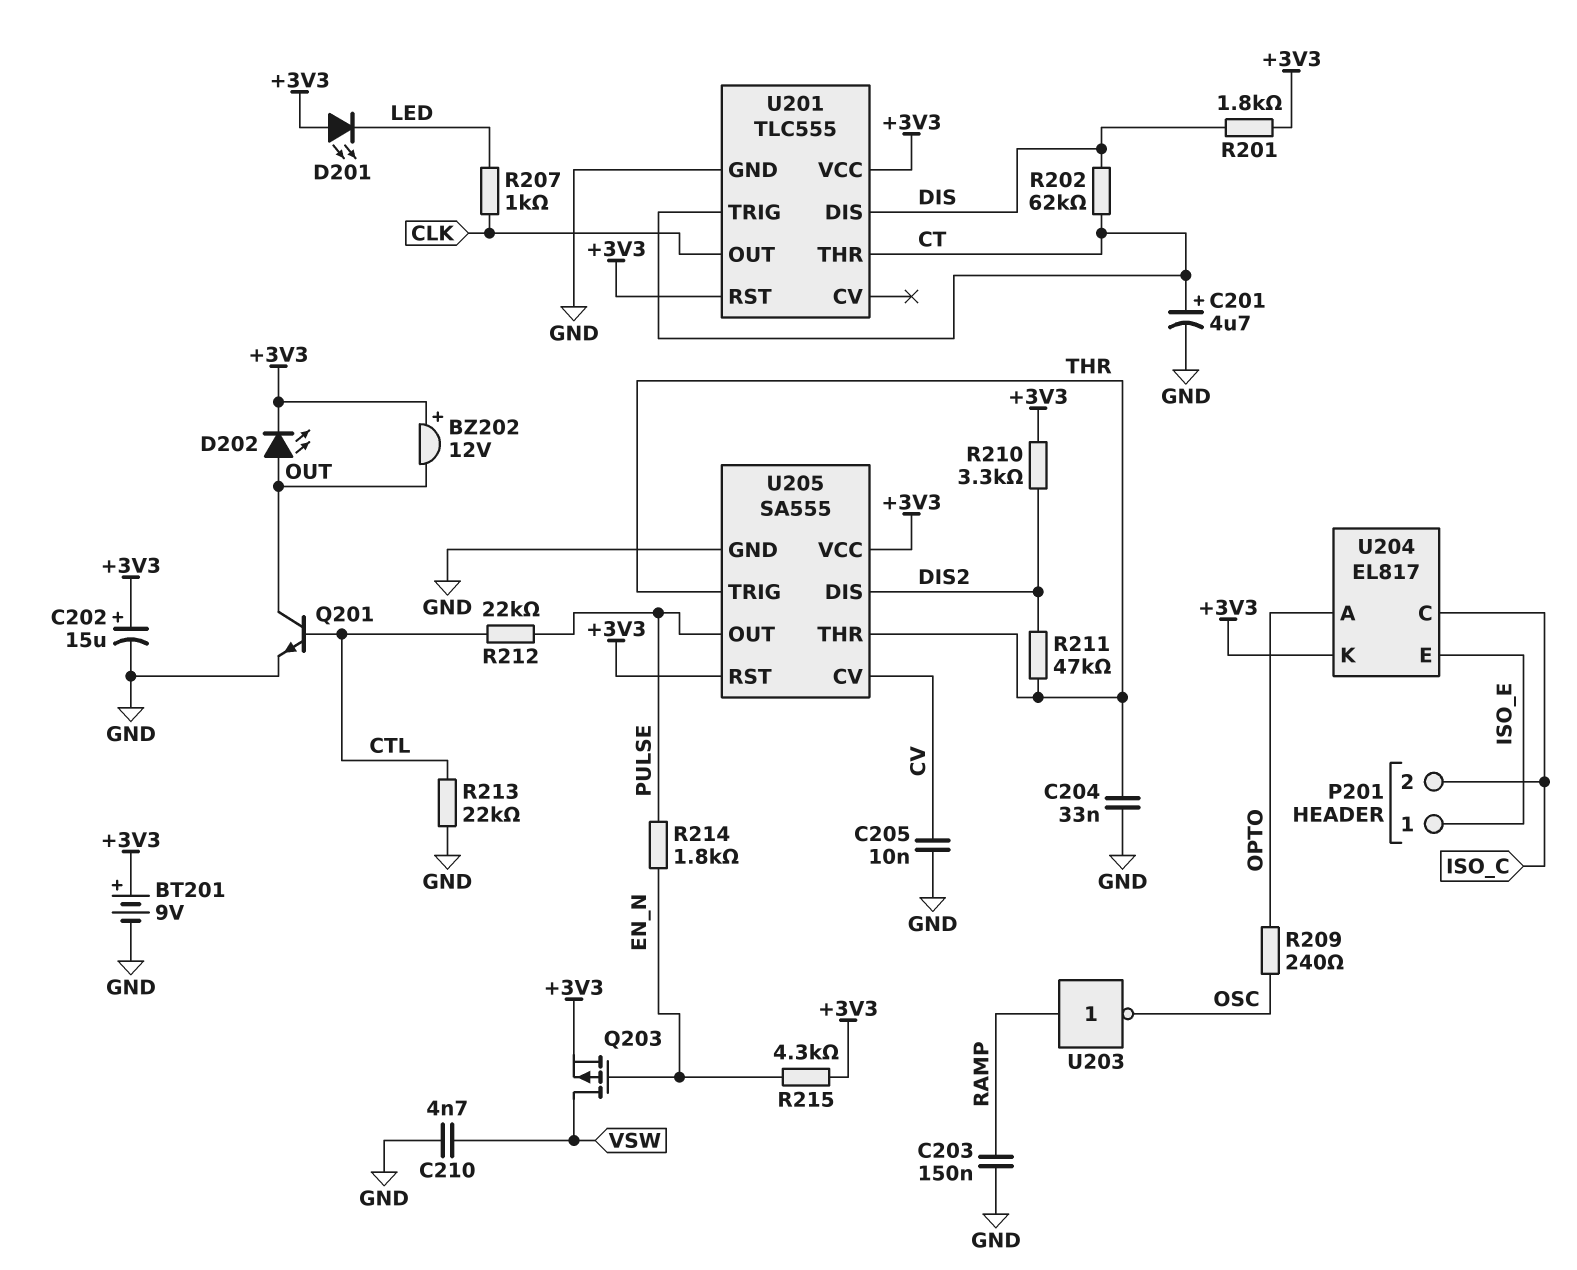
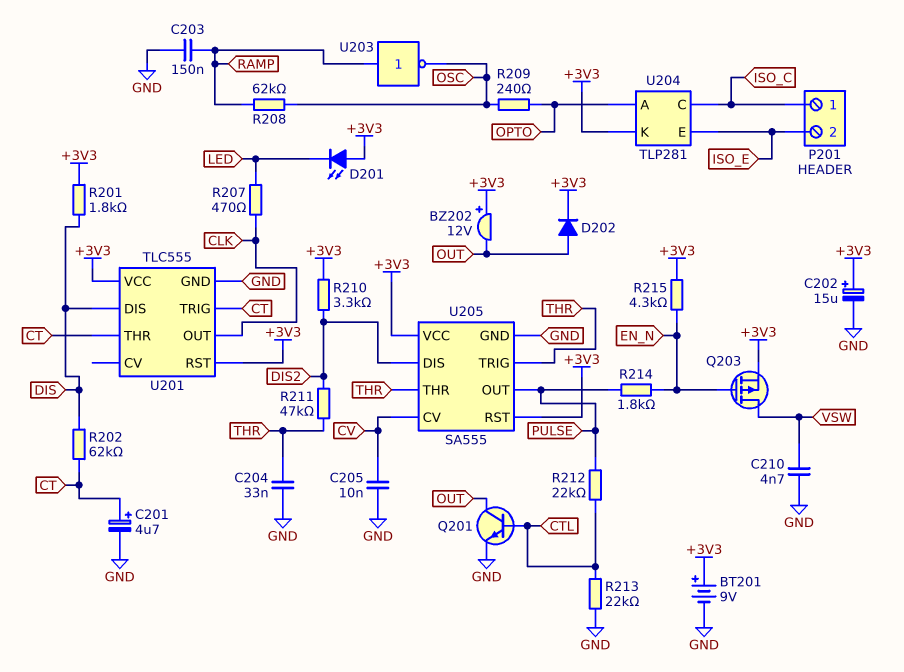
D202: LED (A OUT, K +3V3) -> diode (A OUT, K +3V3)
P201 pin 1: ISO_E -> ISO_C
P201 pin 2: ISO_C -> ISO_E
R207: 1k (CLK, LED) -> 470 (CLK, LED)
R208: none -> 62k (OSC, RAMP)
U204: EL817 -> TLP281

